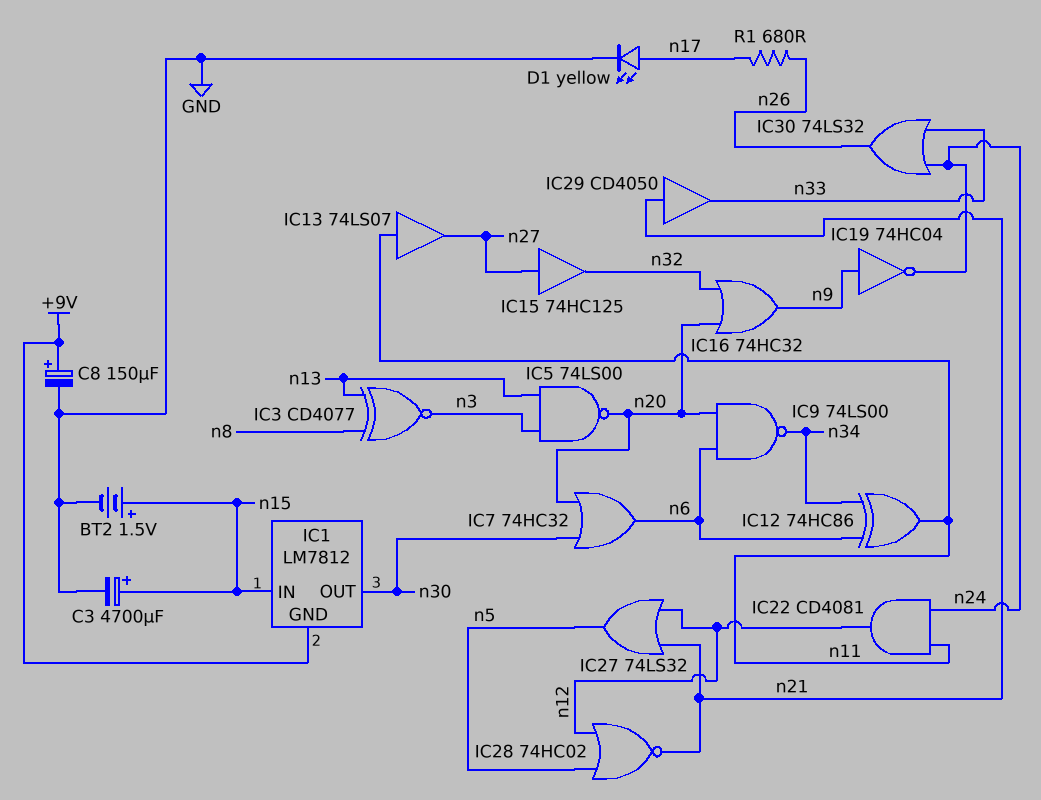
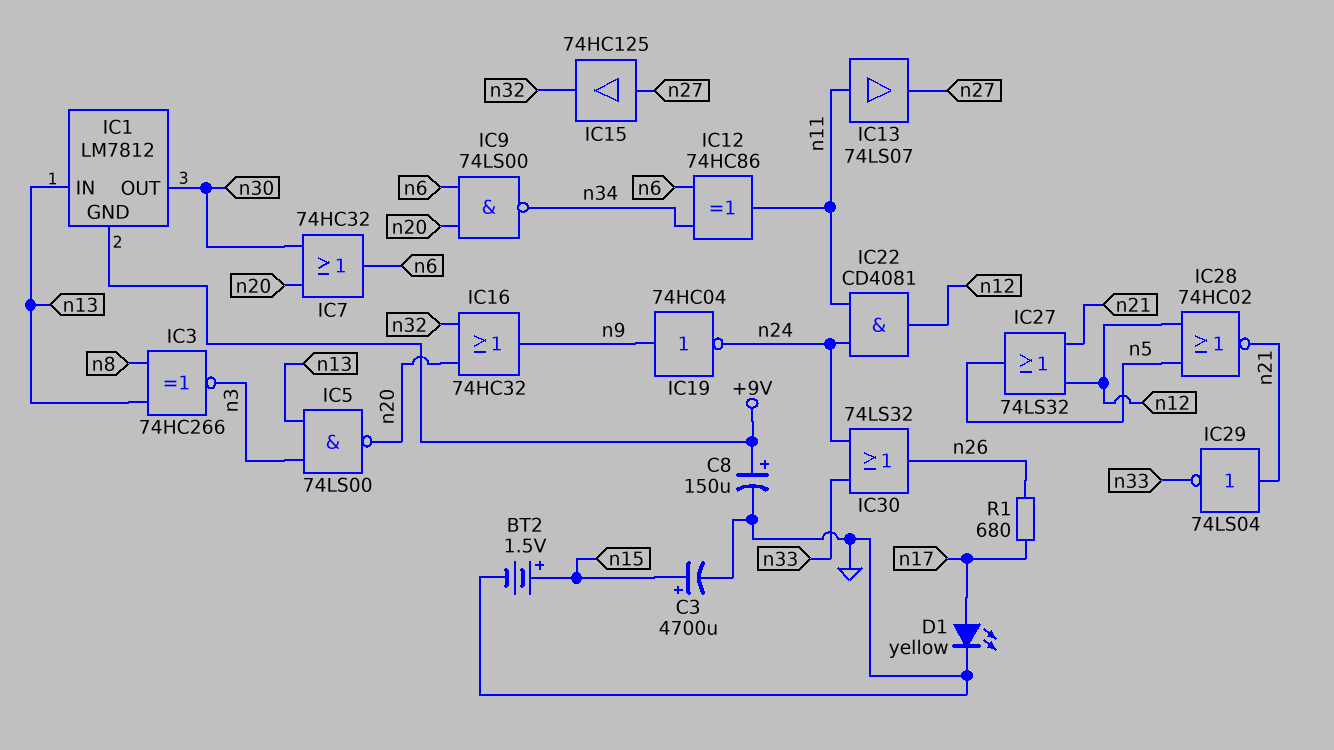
IC1 pin IN: n15 -> n13
IC3: XNOR CD4077 (in n8, in n13, out n3) -> XNOR 74HC266 (in n8, in n13, out n3)
IC29: buffer CD4050 (in n21, out n33) -> NOT 74LS04 (in n21, out n33)

